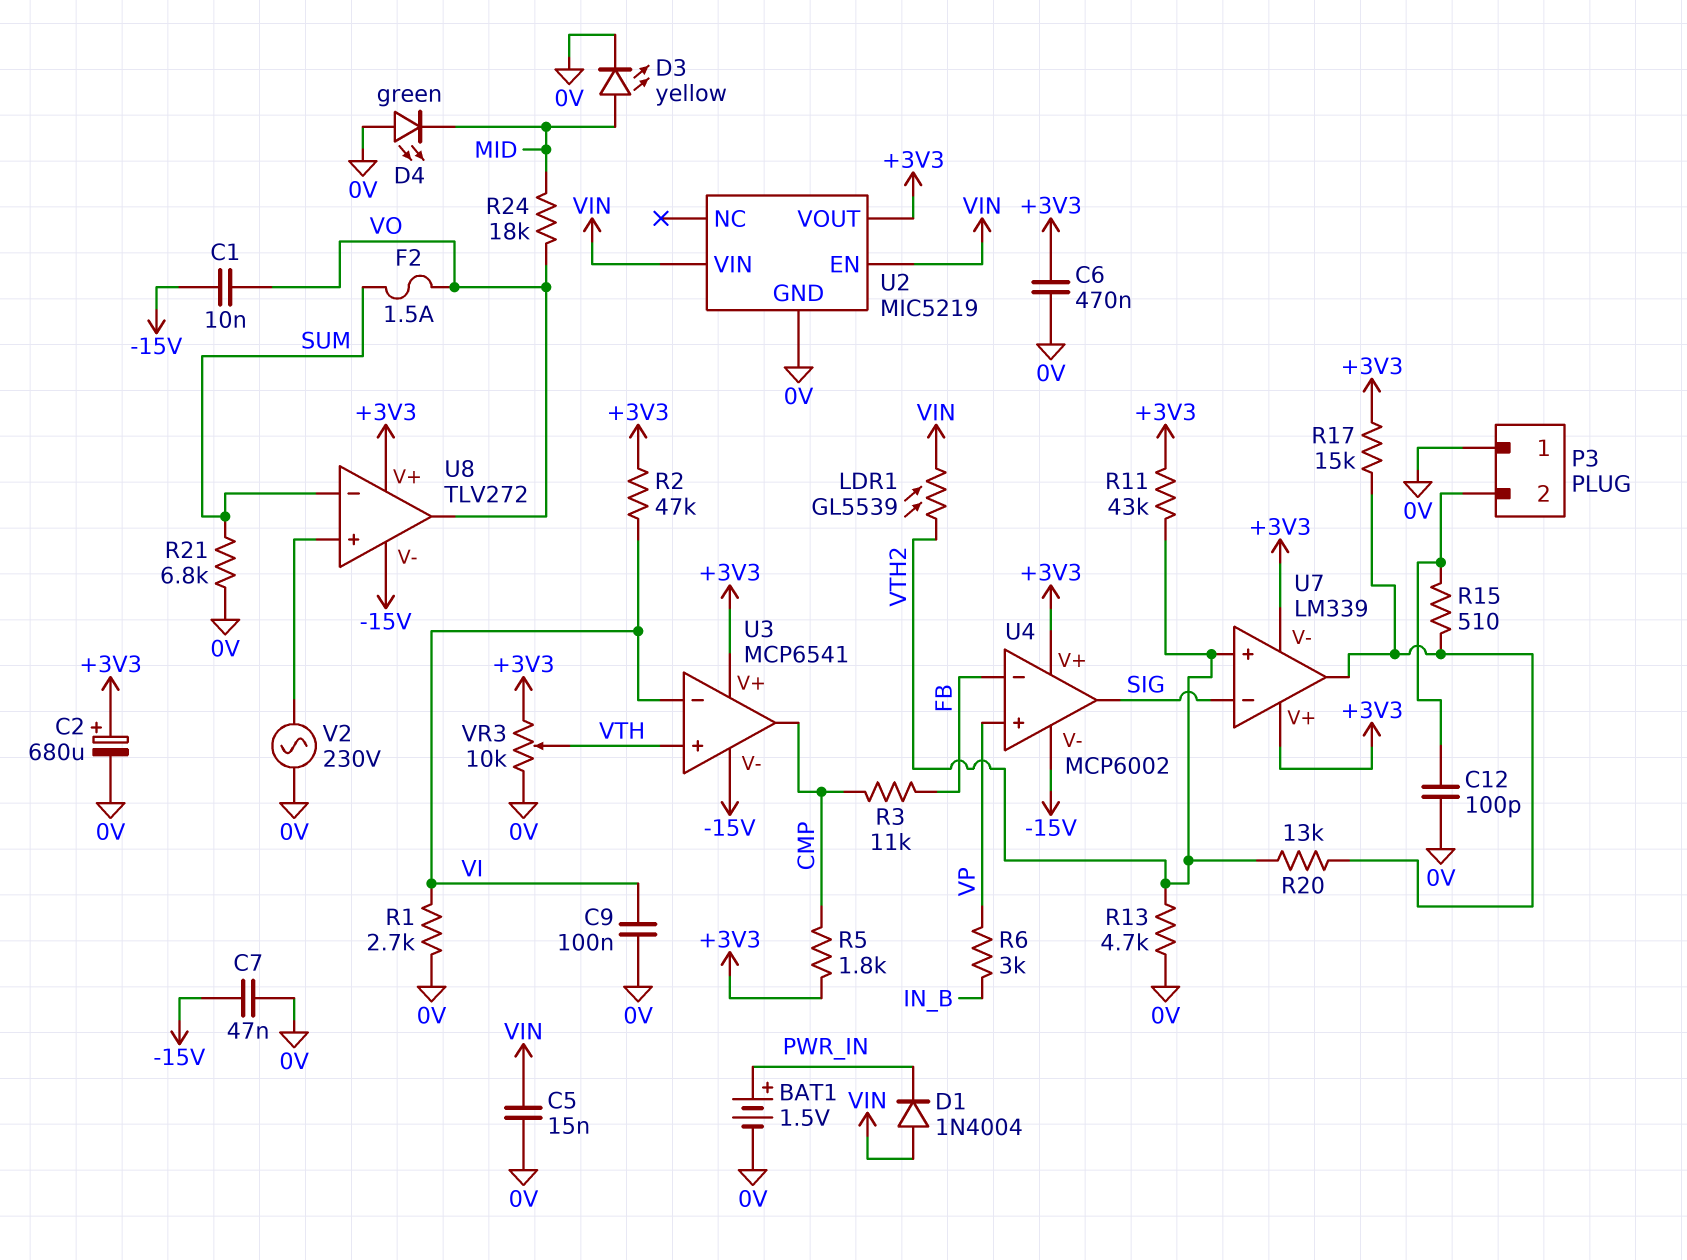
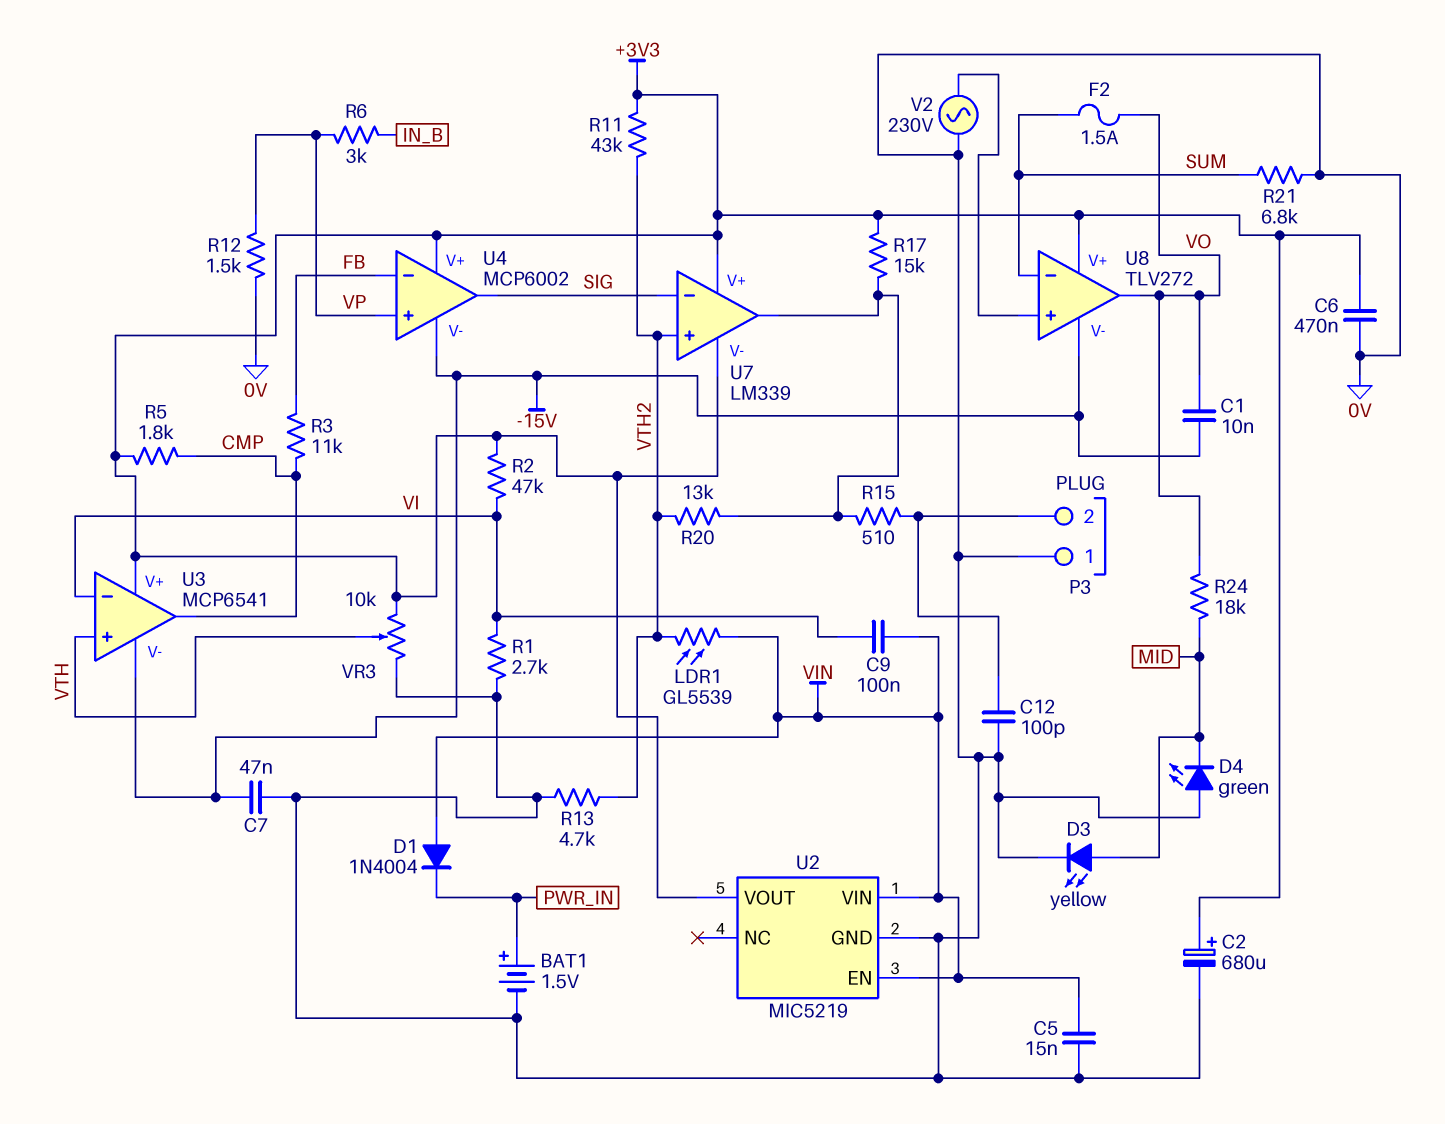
C9: 100nF (0V, VI) -> 100nF (VI, VIN)
R12: none -> 1.5k (0V, VP)

